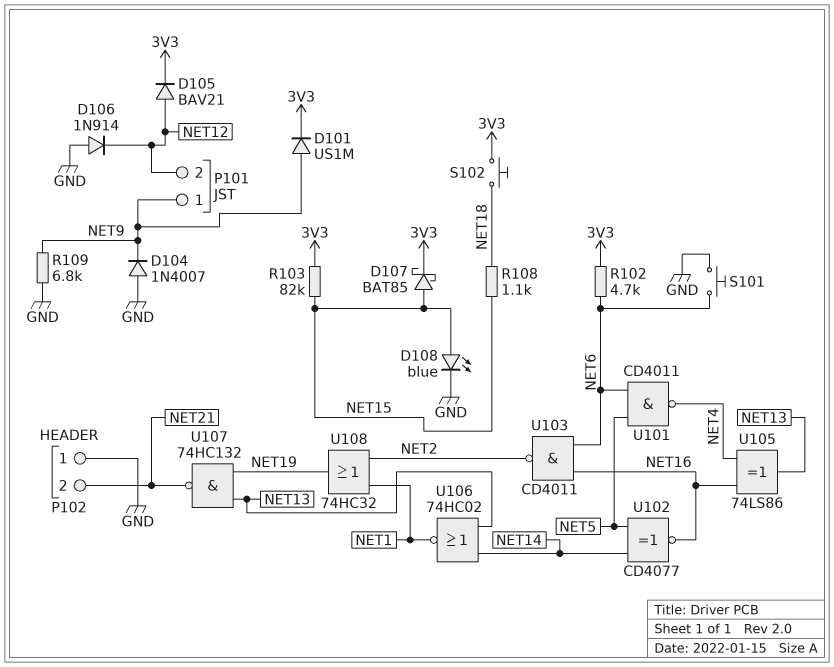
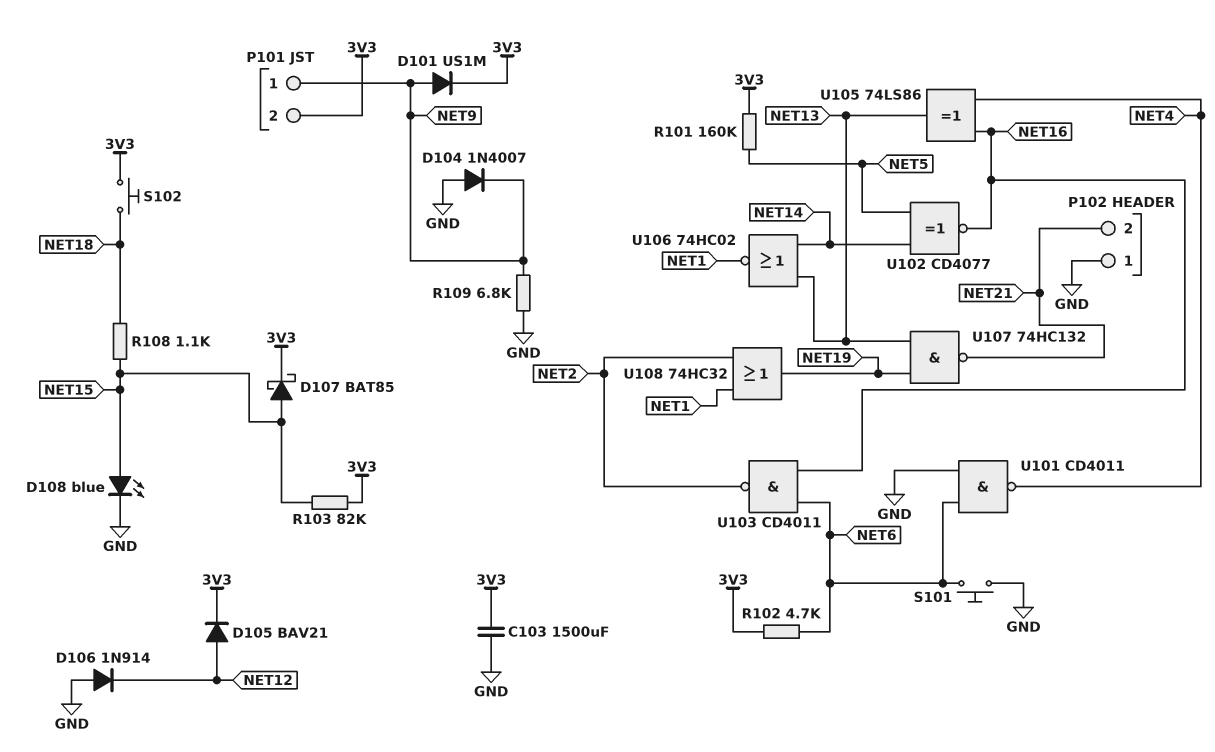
C103: none -> 1500uF (3V3, GND)
P101 pin 2: NET12 -> 3V3
R101: none -> 160k (3V3, NET5)
U101: NAND CD4011 (in NET5, in NET6, out NET4) -> NAND CD4011 (in GND, in NET6, out NET4)

